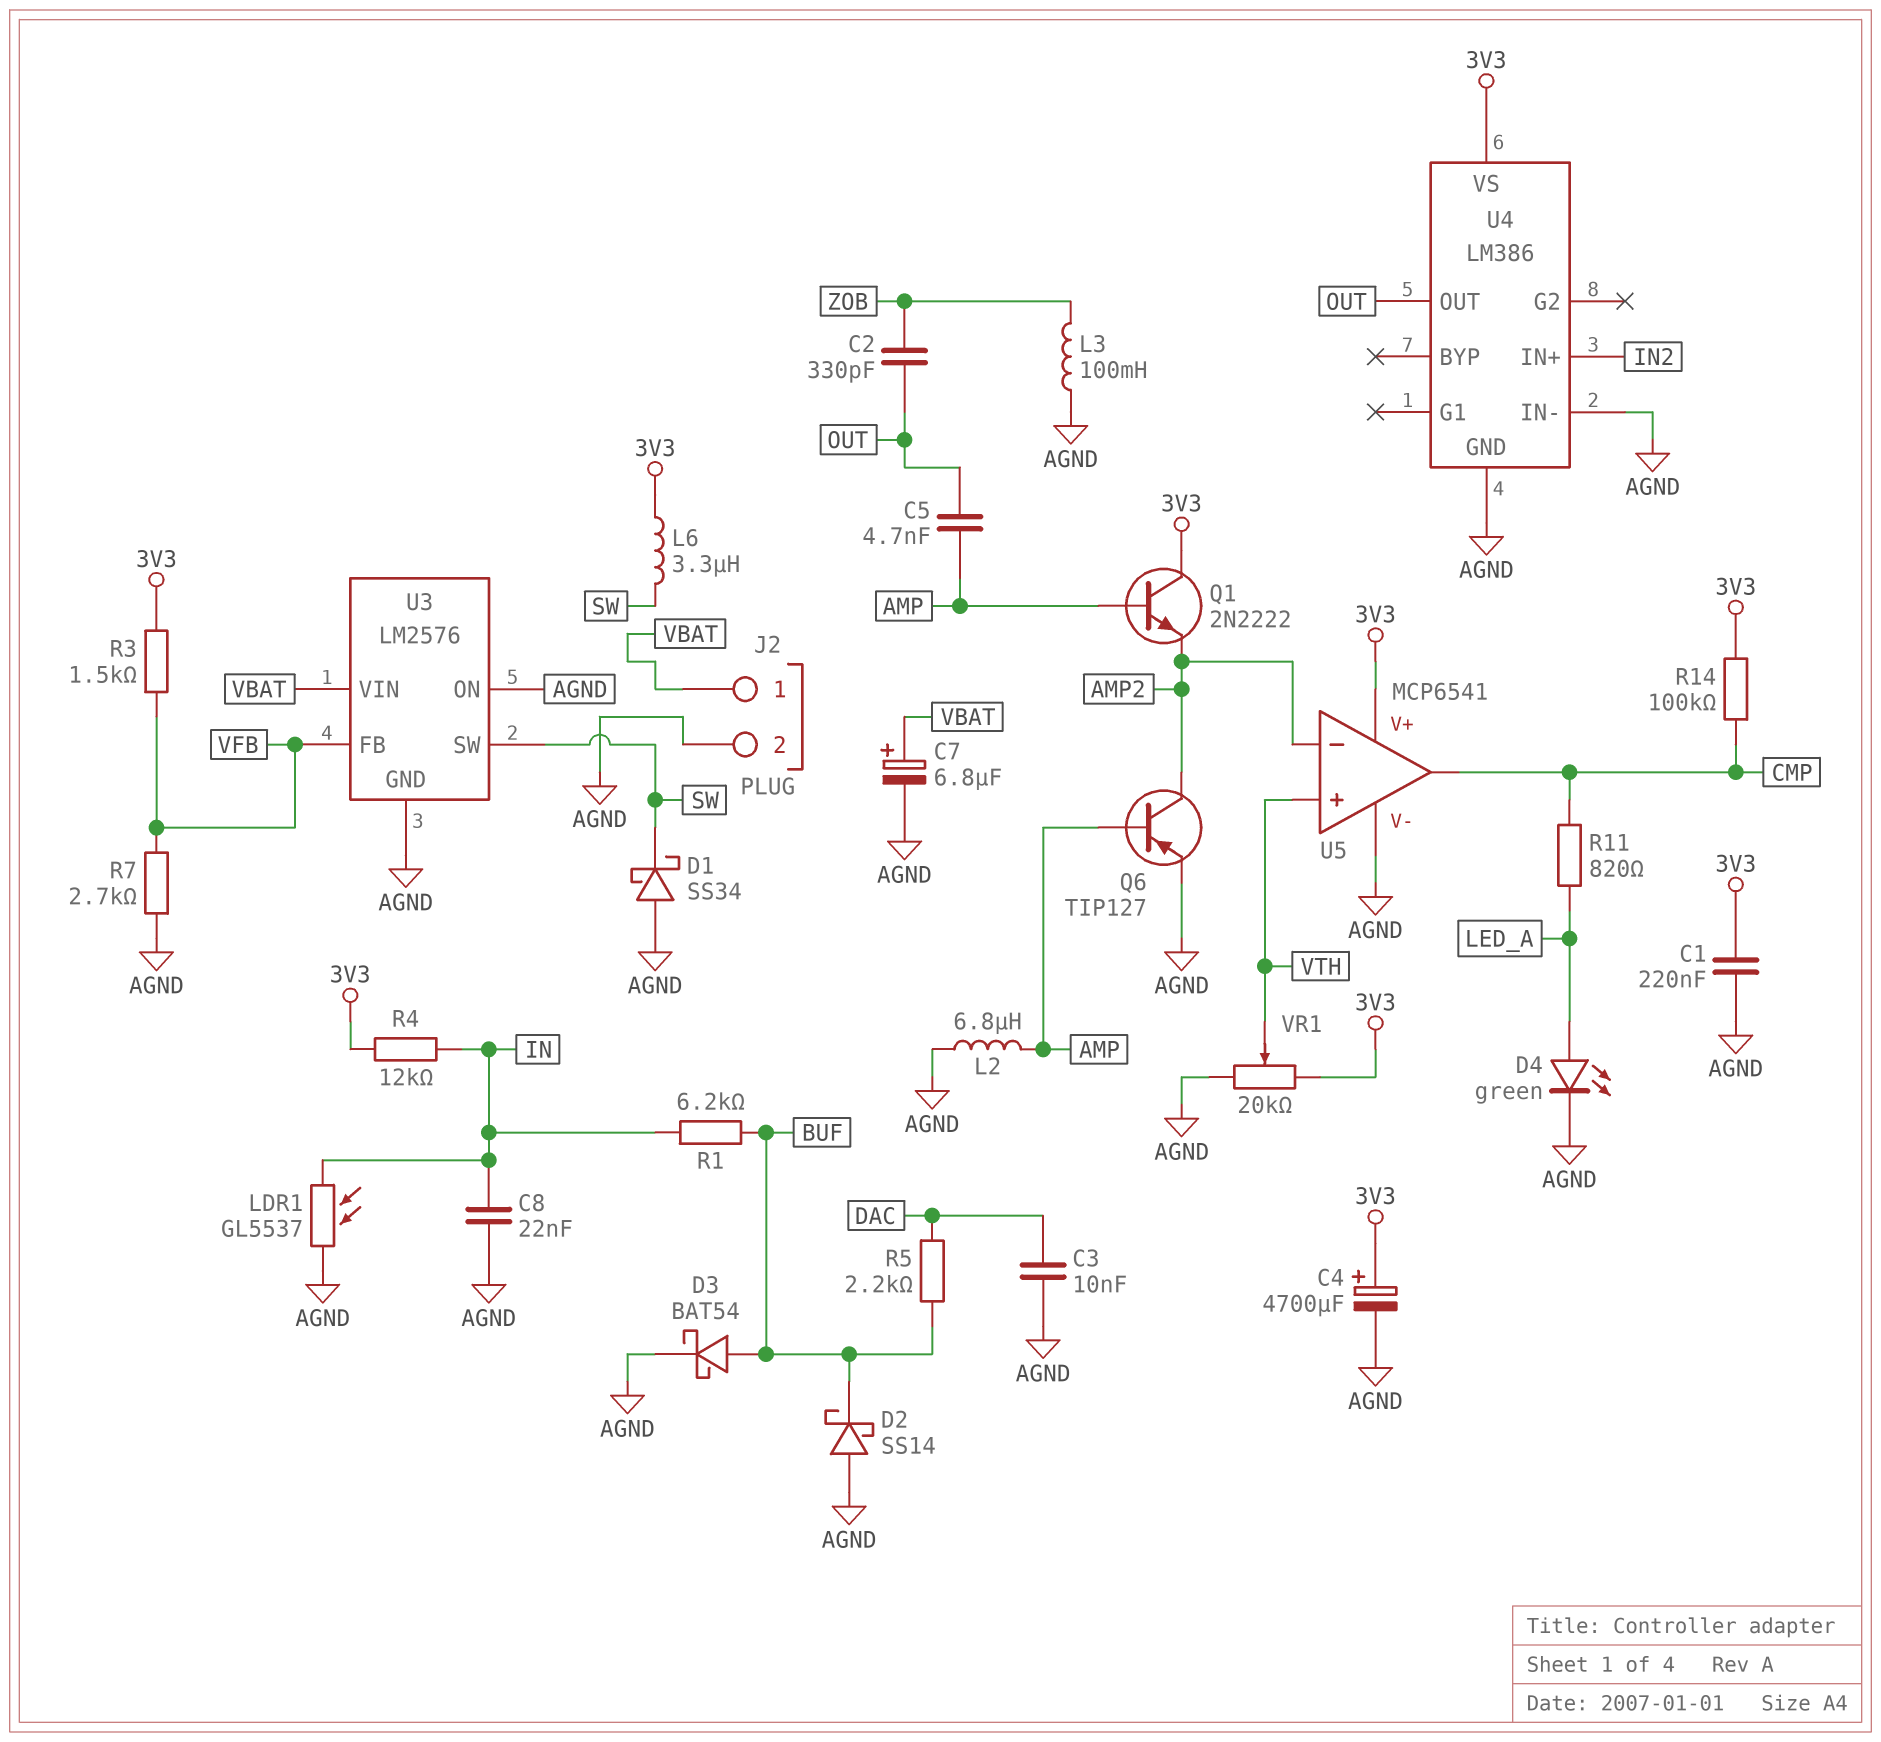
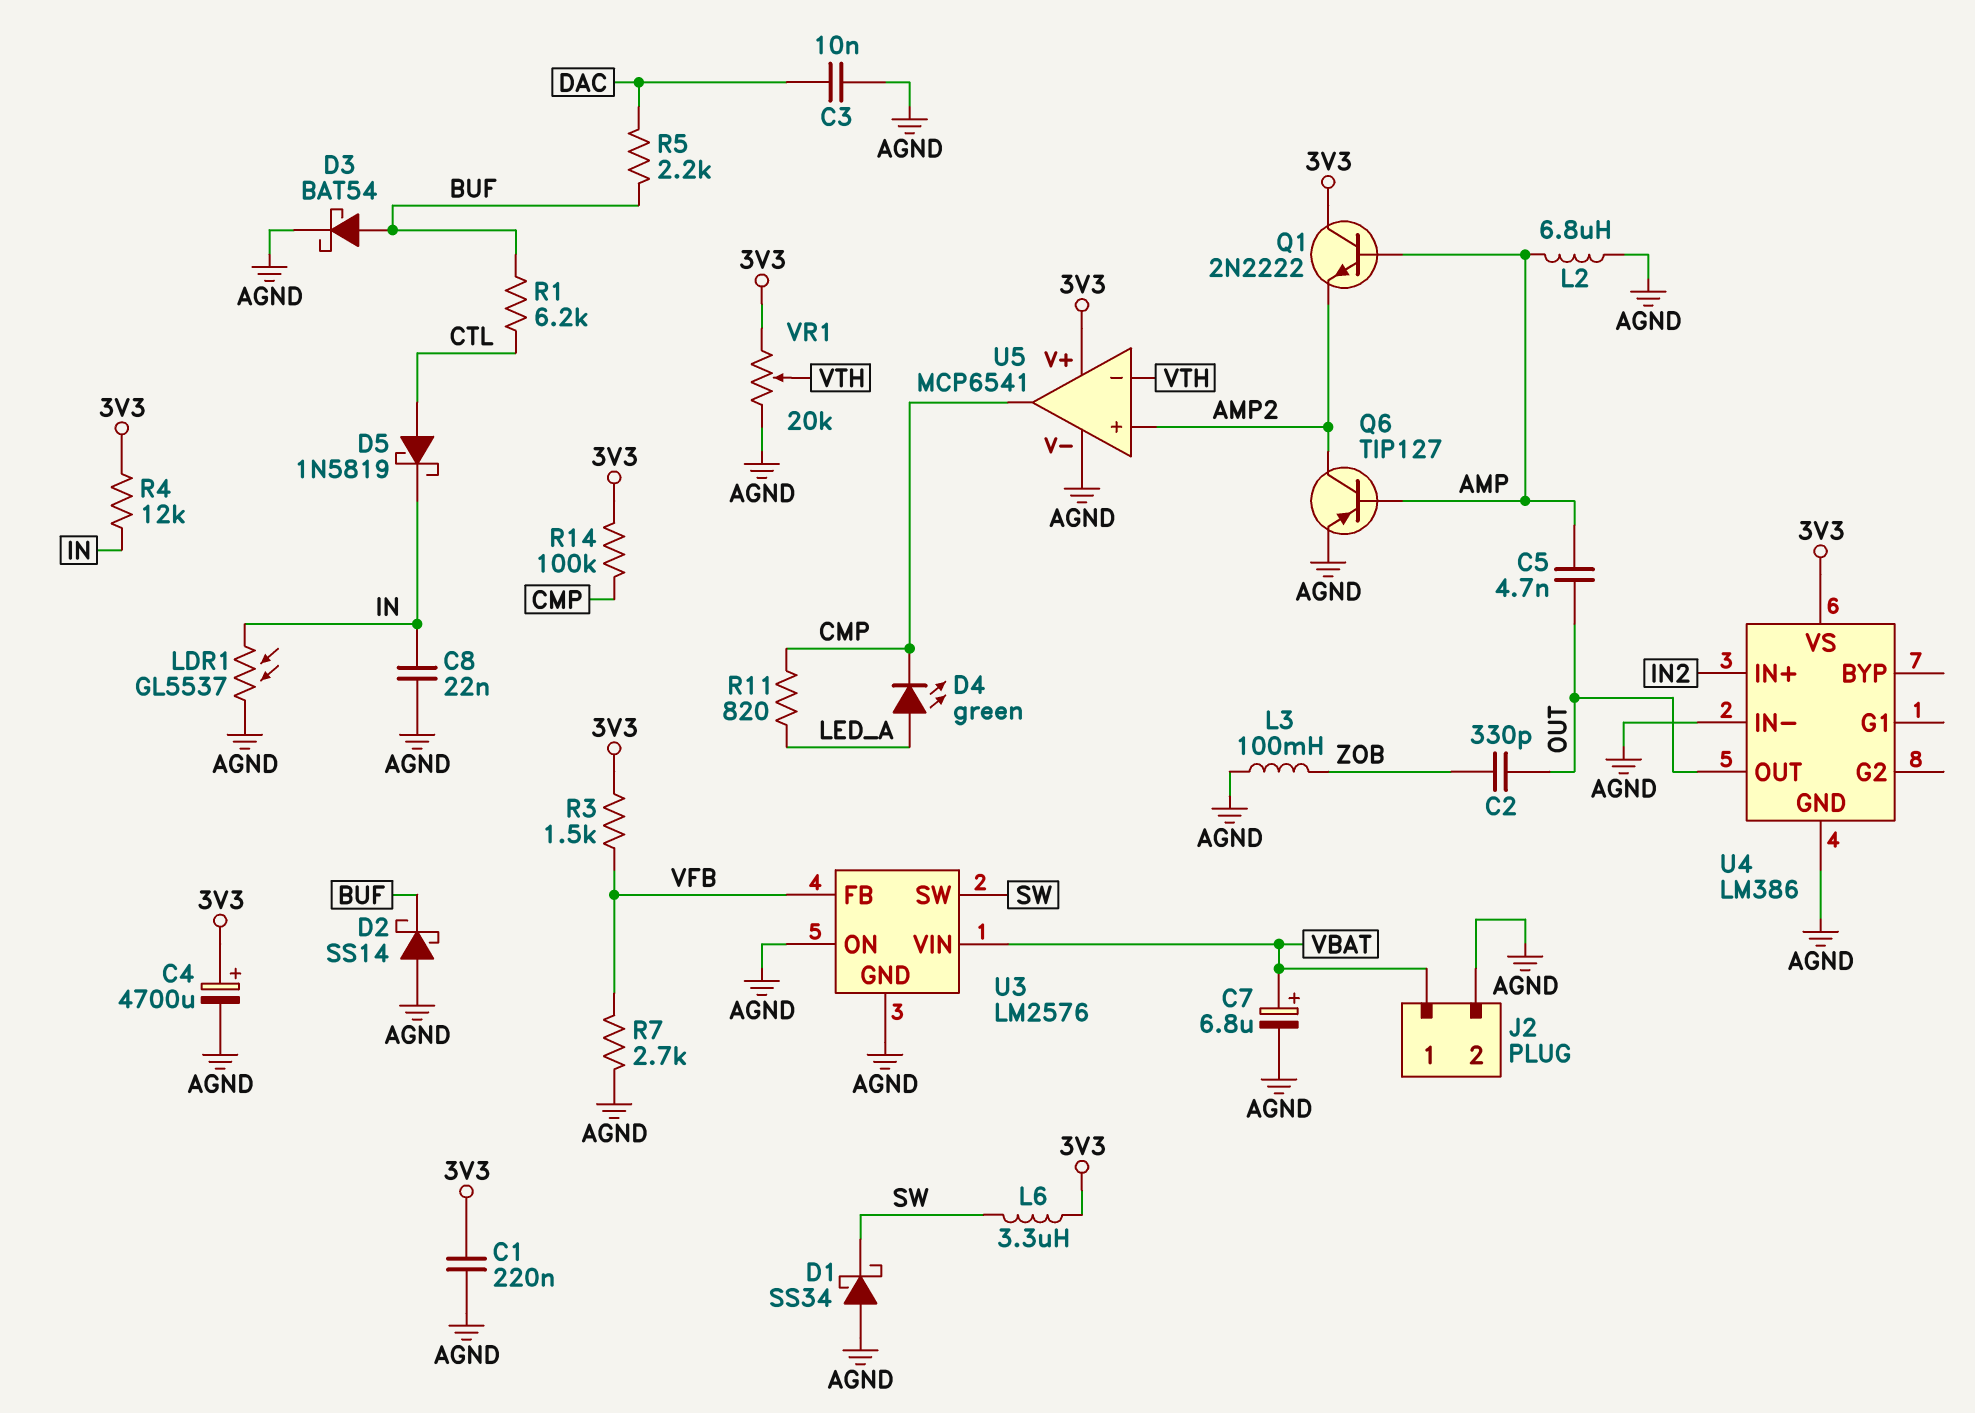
D4: LED green (A LED_A, K AGND) -> LED green (A LED_A, K CMP)
D5: none -> schottky 1N5819 (A CTL, K IN)
R1: 6.2k (BUF, IN) -> 6.2k (BUF, CTL)
U5 pin in+: VTH -> AMP2
U5 pin in-: AMP2 -> VTH

